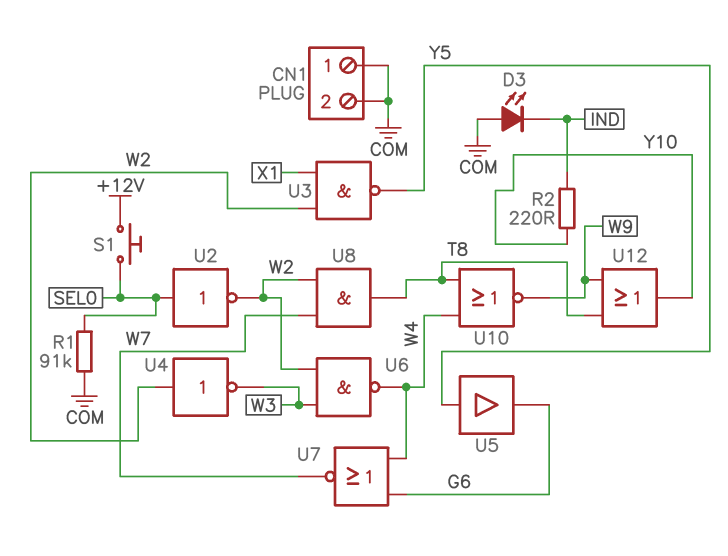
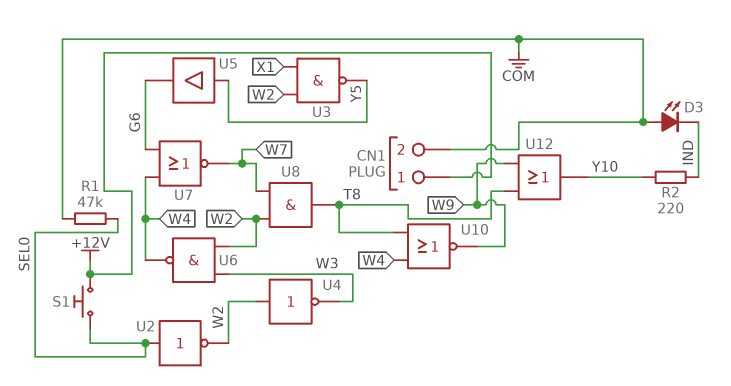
CN1 pin 1: COM -> +12V
R1: 91k (COM, SEL0) -> 47k (COM, SEL0)

